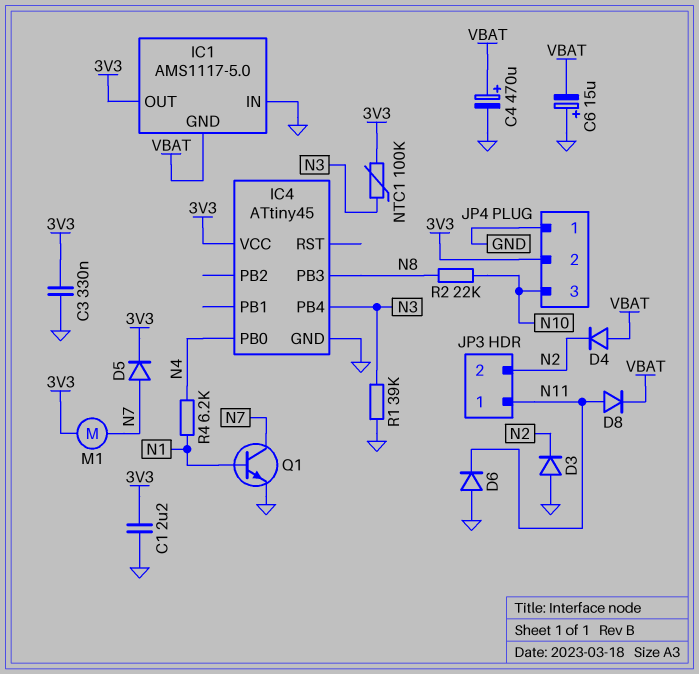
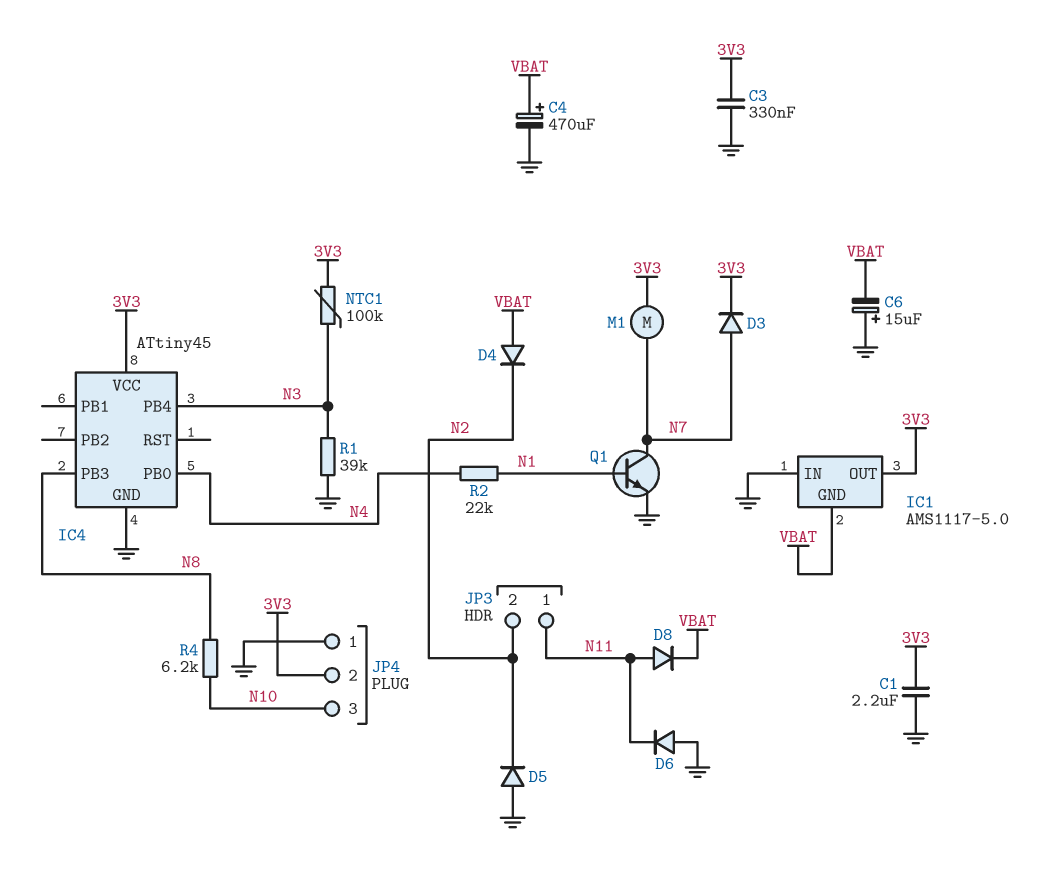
D3: diode (A GND, K N2) -> diode (A N7, K 3V3)
D5: diode (A N7, K 3V3) -> diode (A GND, K N2)
R2: 22k (N8, N10) -> 22k (N1, N4)
R4: 6.2k (N1, N4) -> 6.2k (N8, N10)

